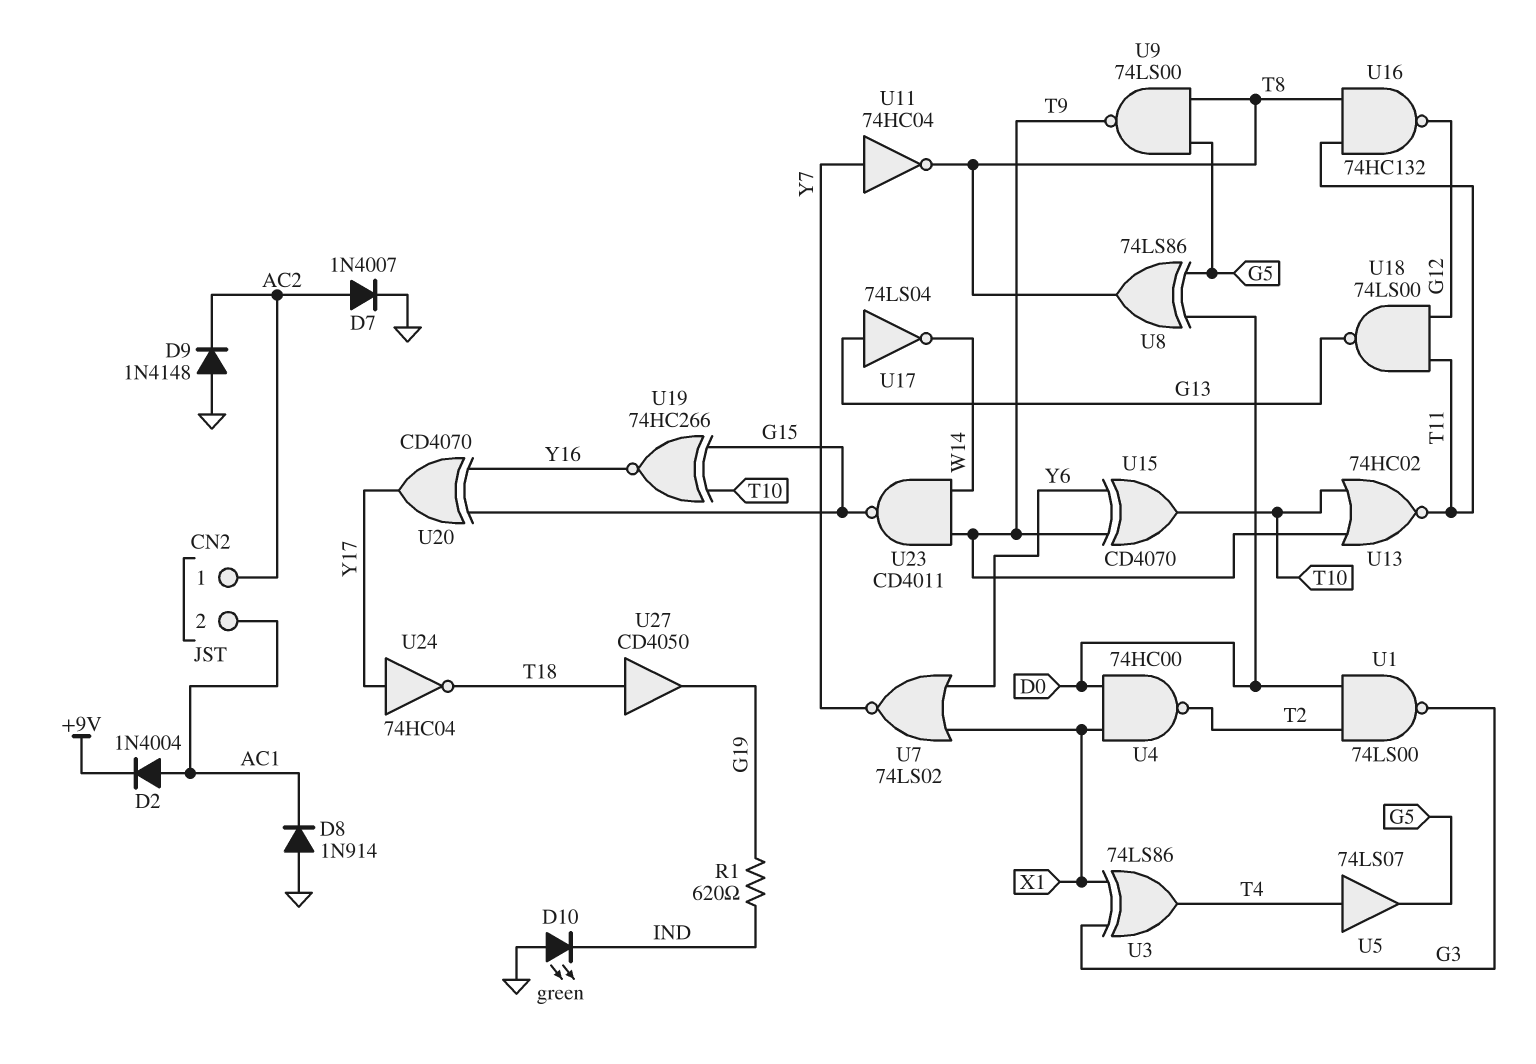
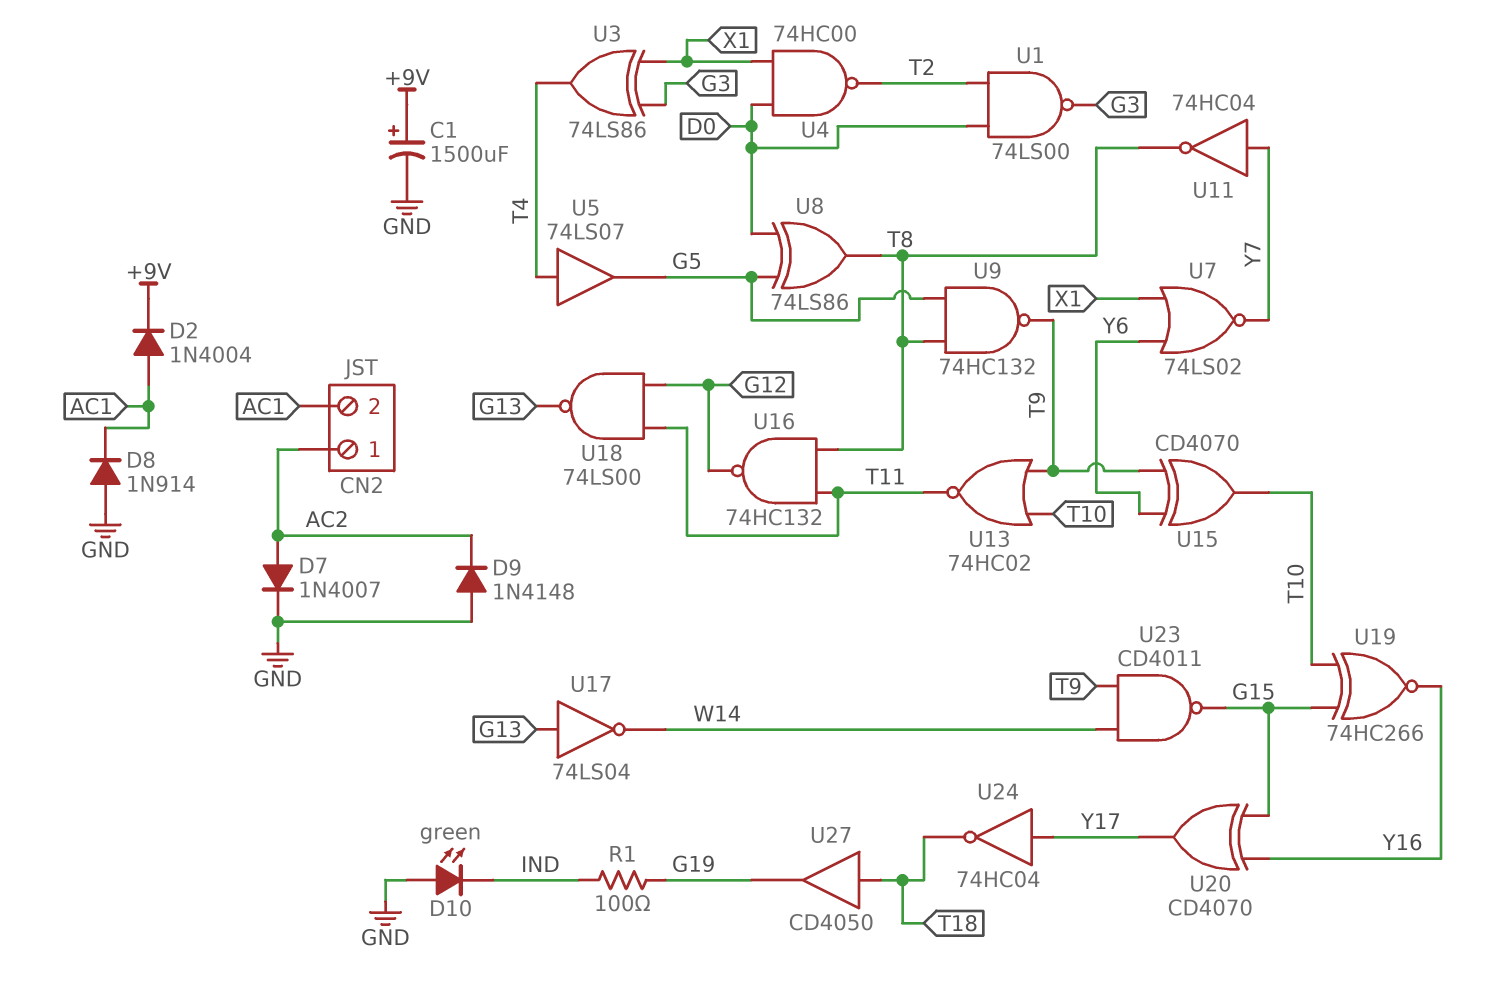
C1: none -> 1500uF (plus +9V, minus GND)
R1: 620 (G19, IND) -> 100 (G19, IND)
U9: NAND 74LS00 (in G5, in T8, out T9) -> NAND 74HC132 (in G5, in T8, out T9)

